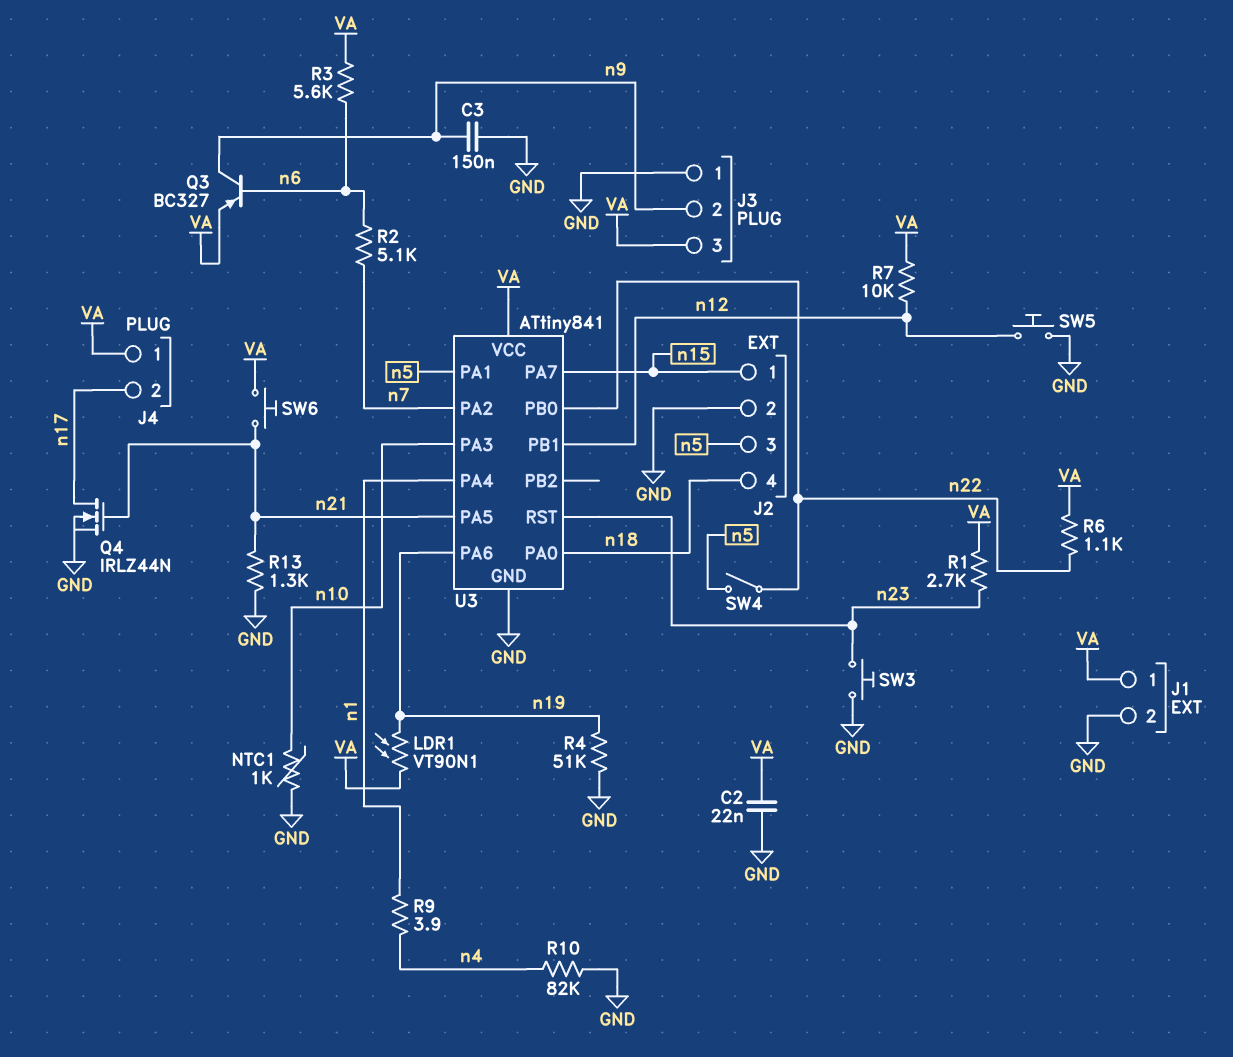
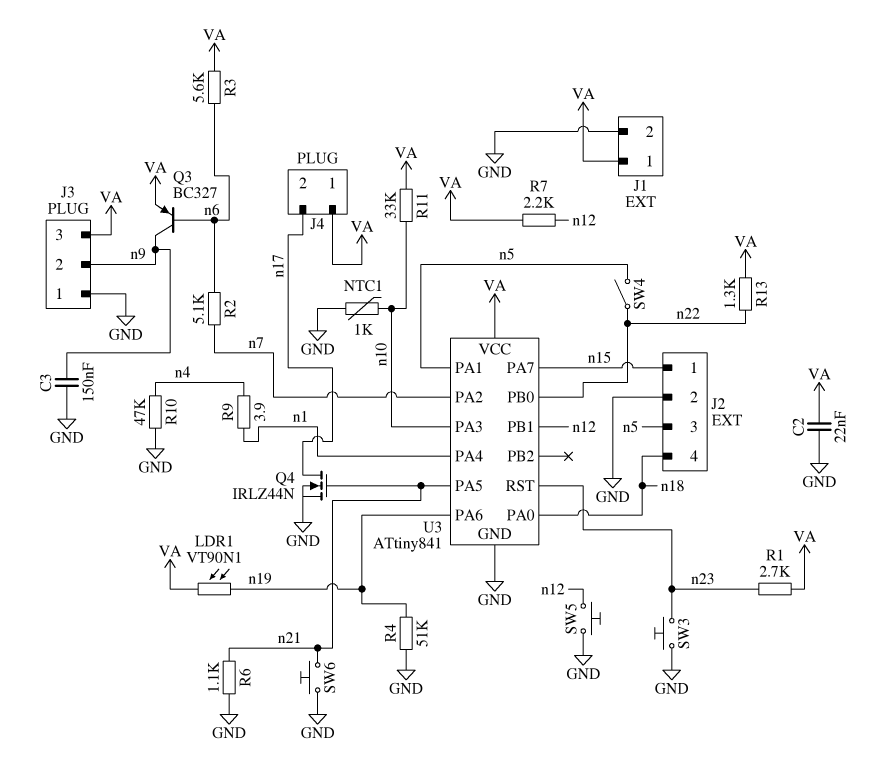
R6: 1.1k (VA, n22) -> 1.1k (GND, n21)
R7: 10k (VA, n12) -> 2.2k (VA, n12)
R10: 82k (GND, n4) -> 47k (GND, n4)
R11: none -> 33k (VA, n10)
R13: 1.3k (GND, n21) -> 1.3k (VA, n22)
SW6: button (VA, n21) -> button (GND, n21)

